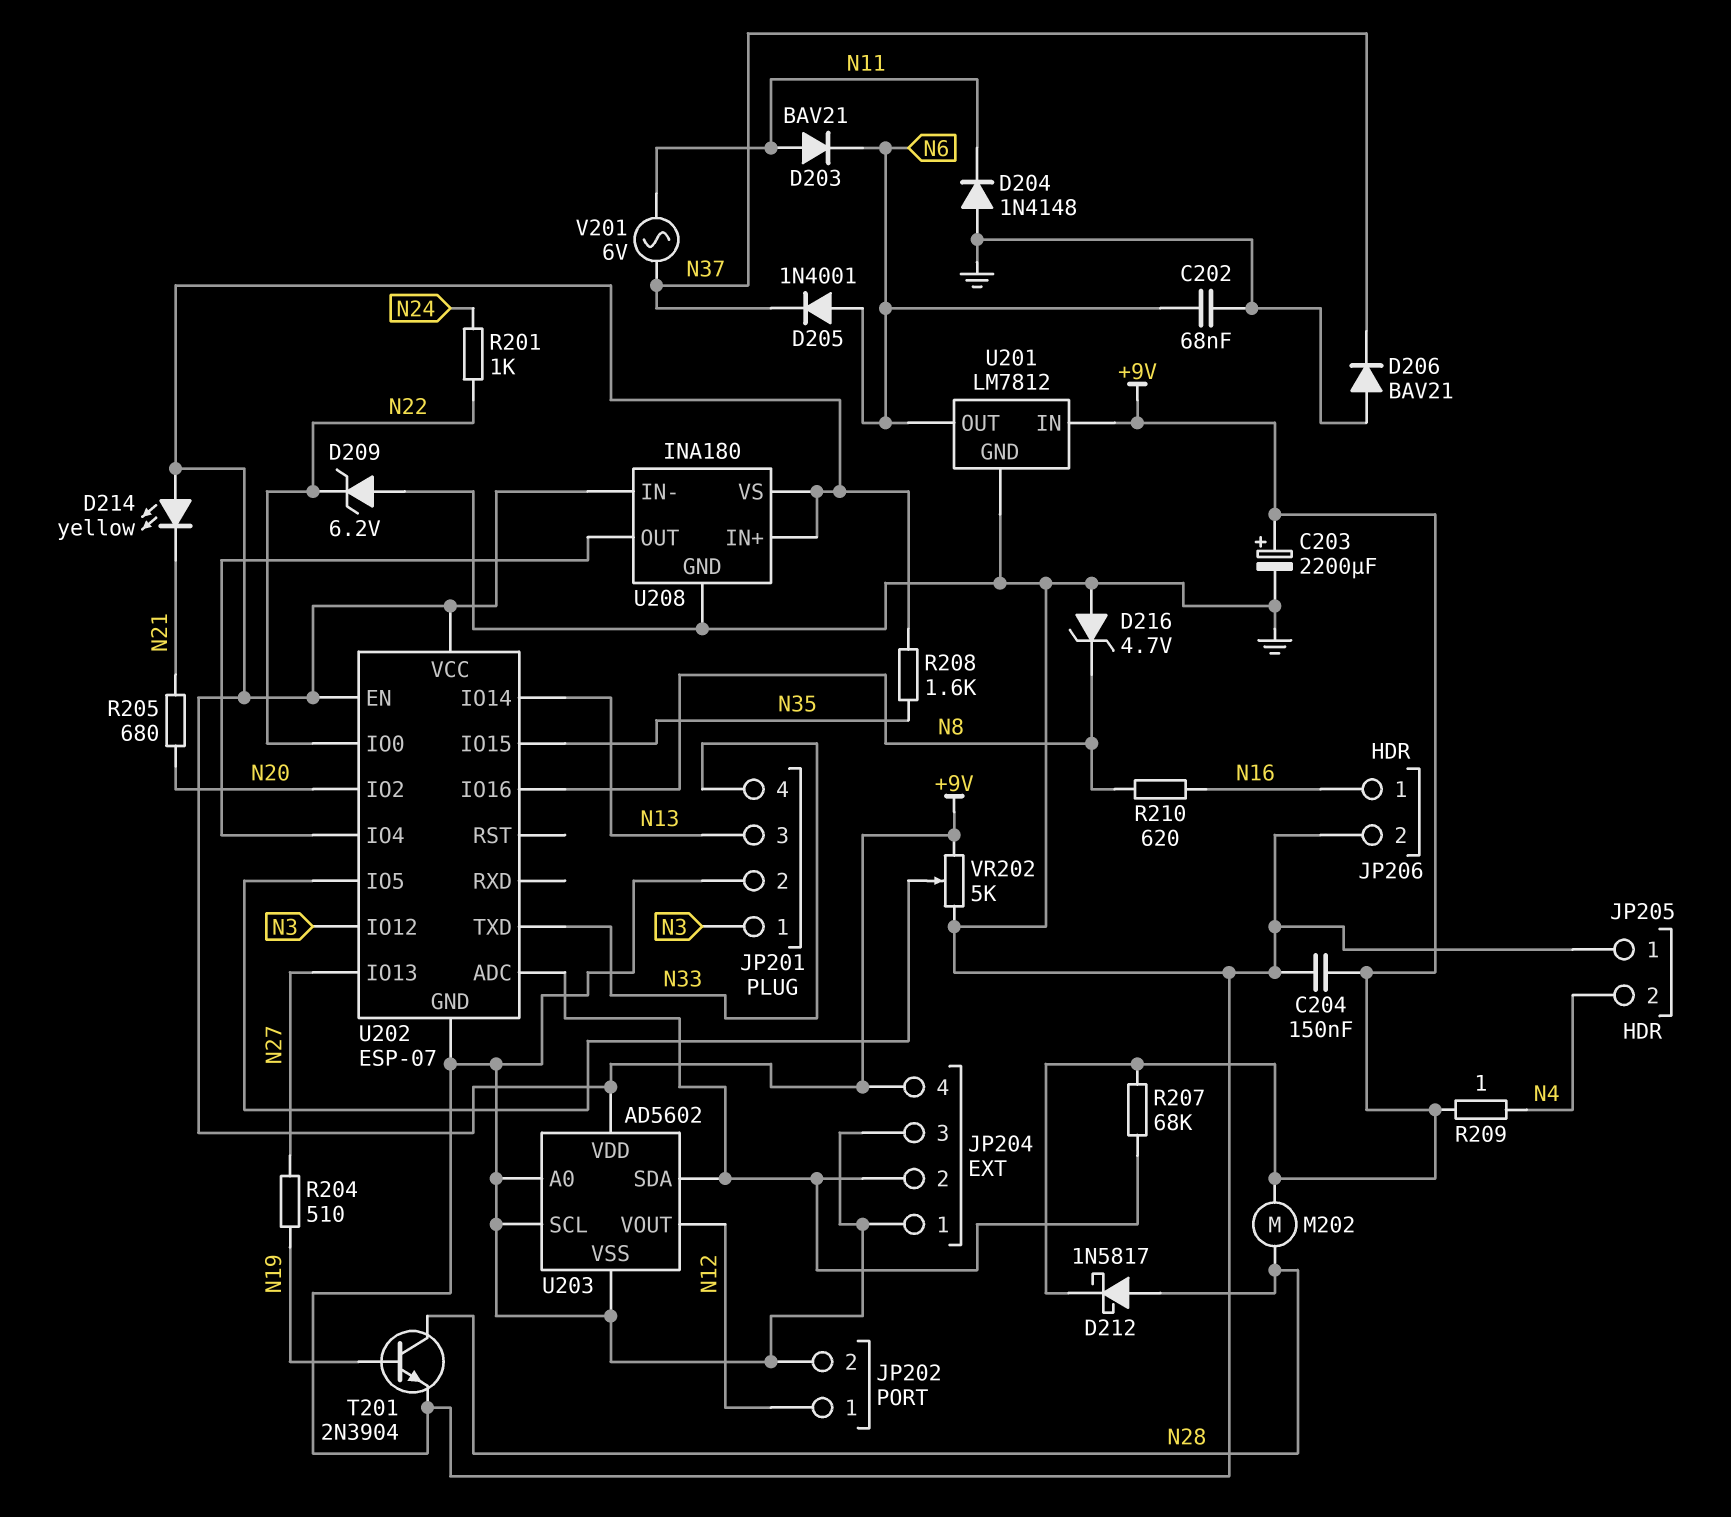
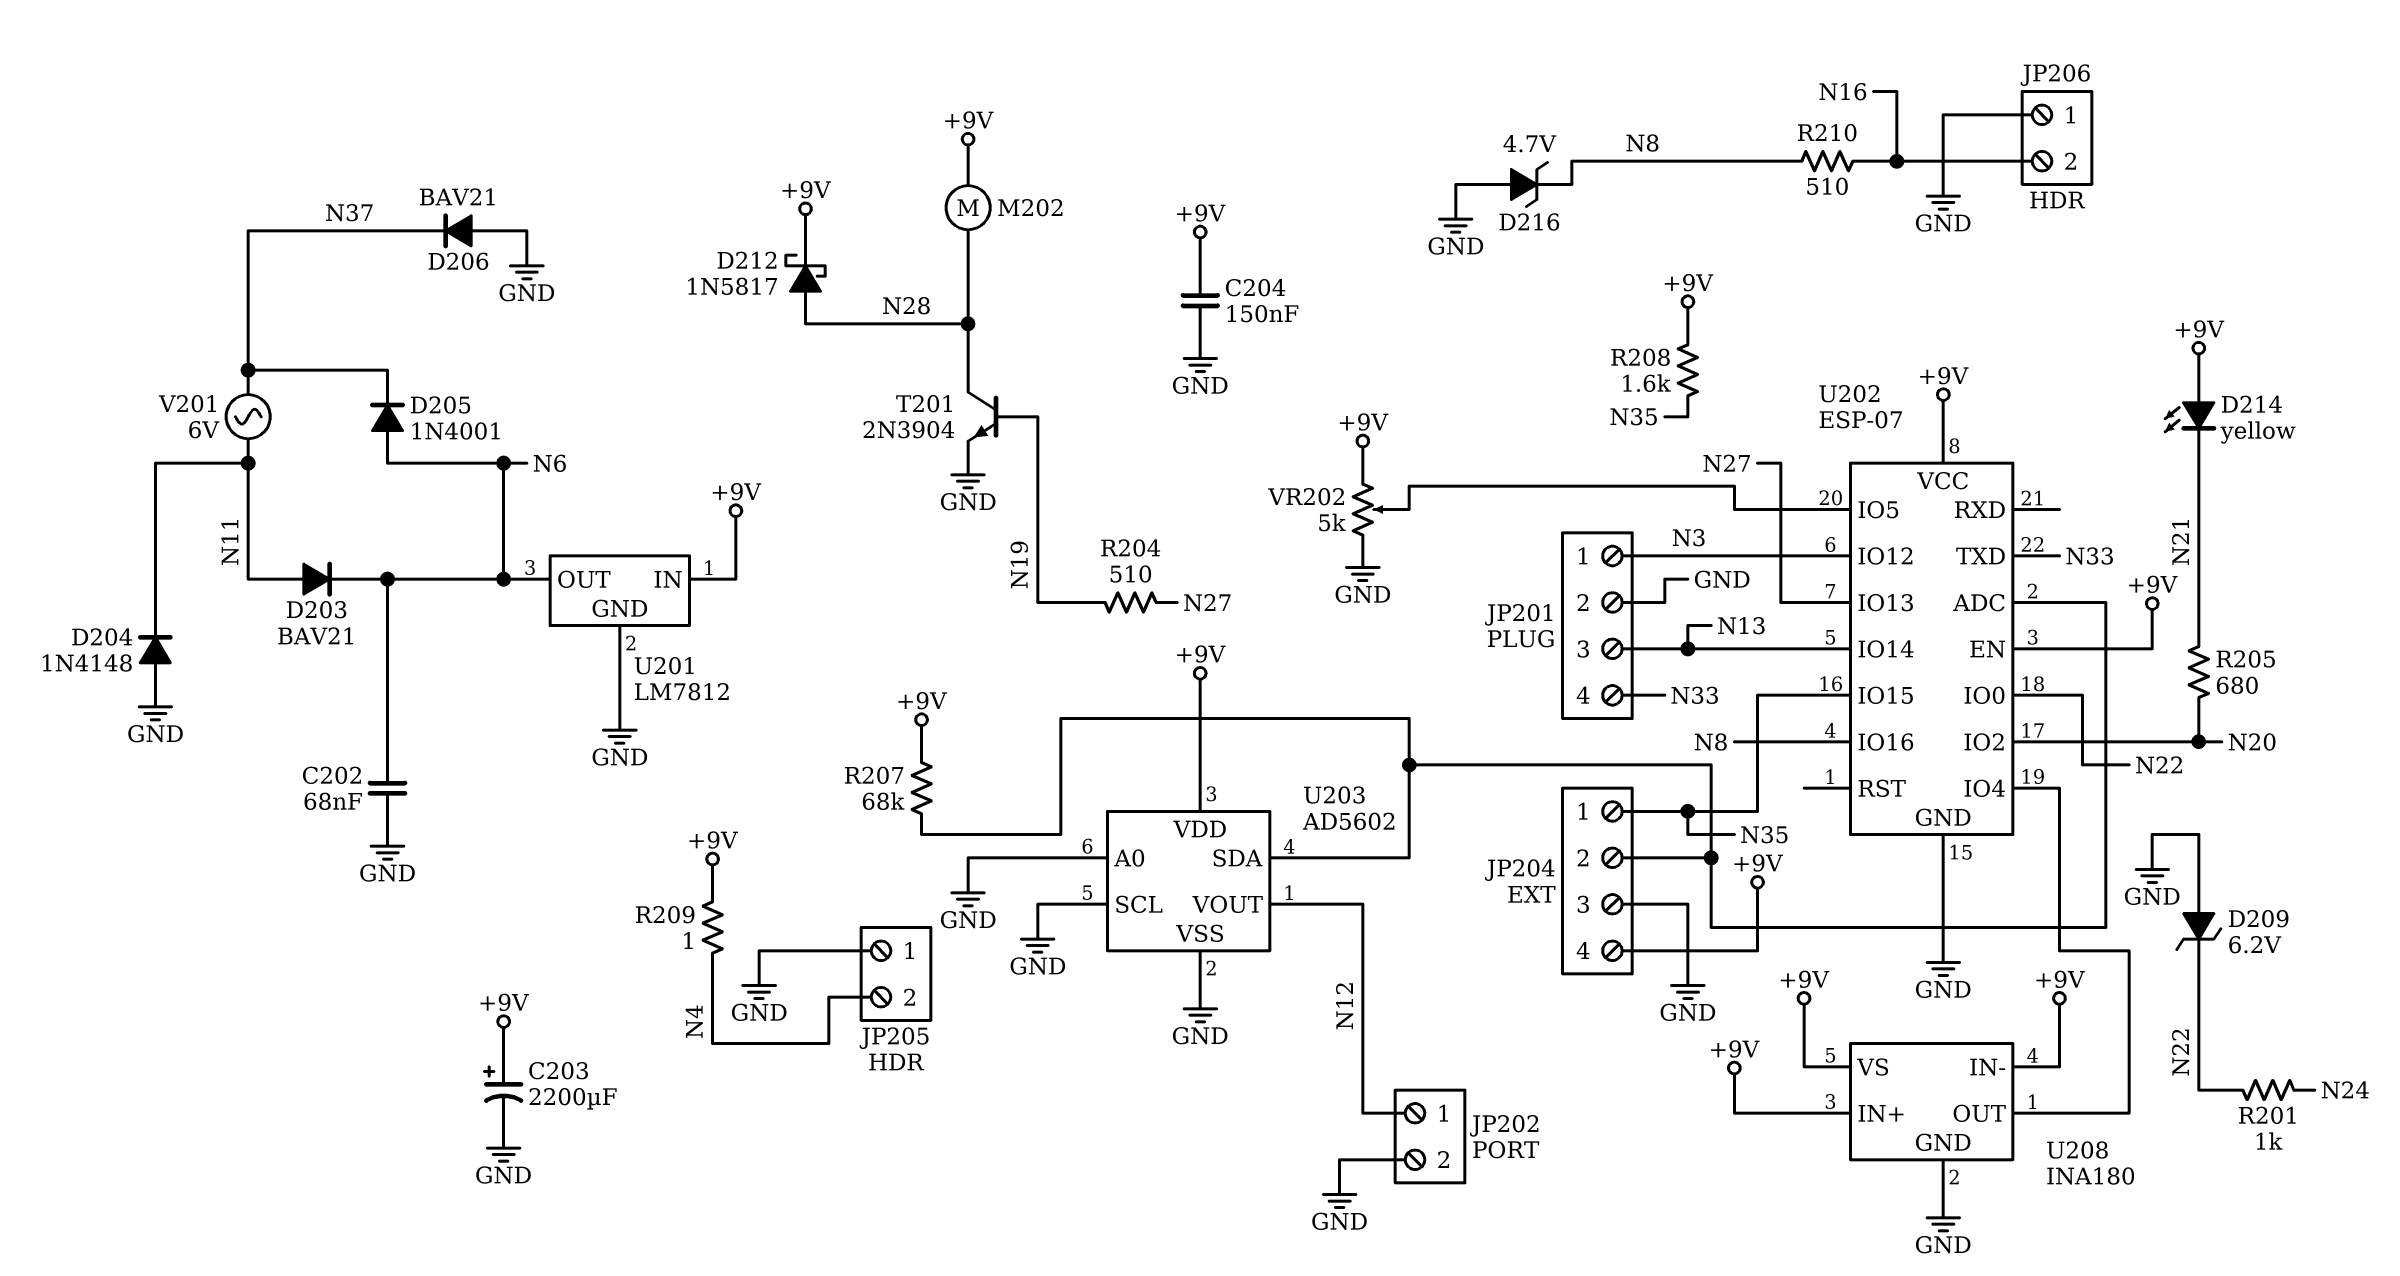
JP204 pin 1: GND -> N35
JP206 pin 1: N16 -> GND
JP206 pin 2: GND -> N16
R210: 620 (N8, N16) -> 510 (N8, N16)

